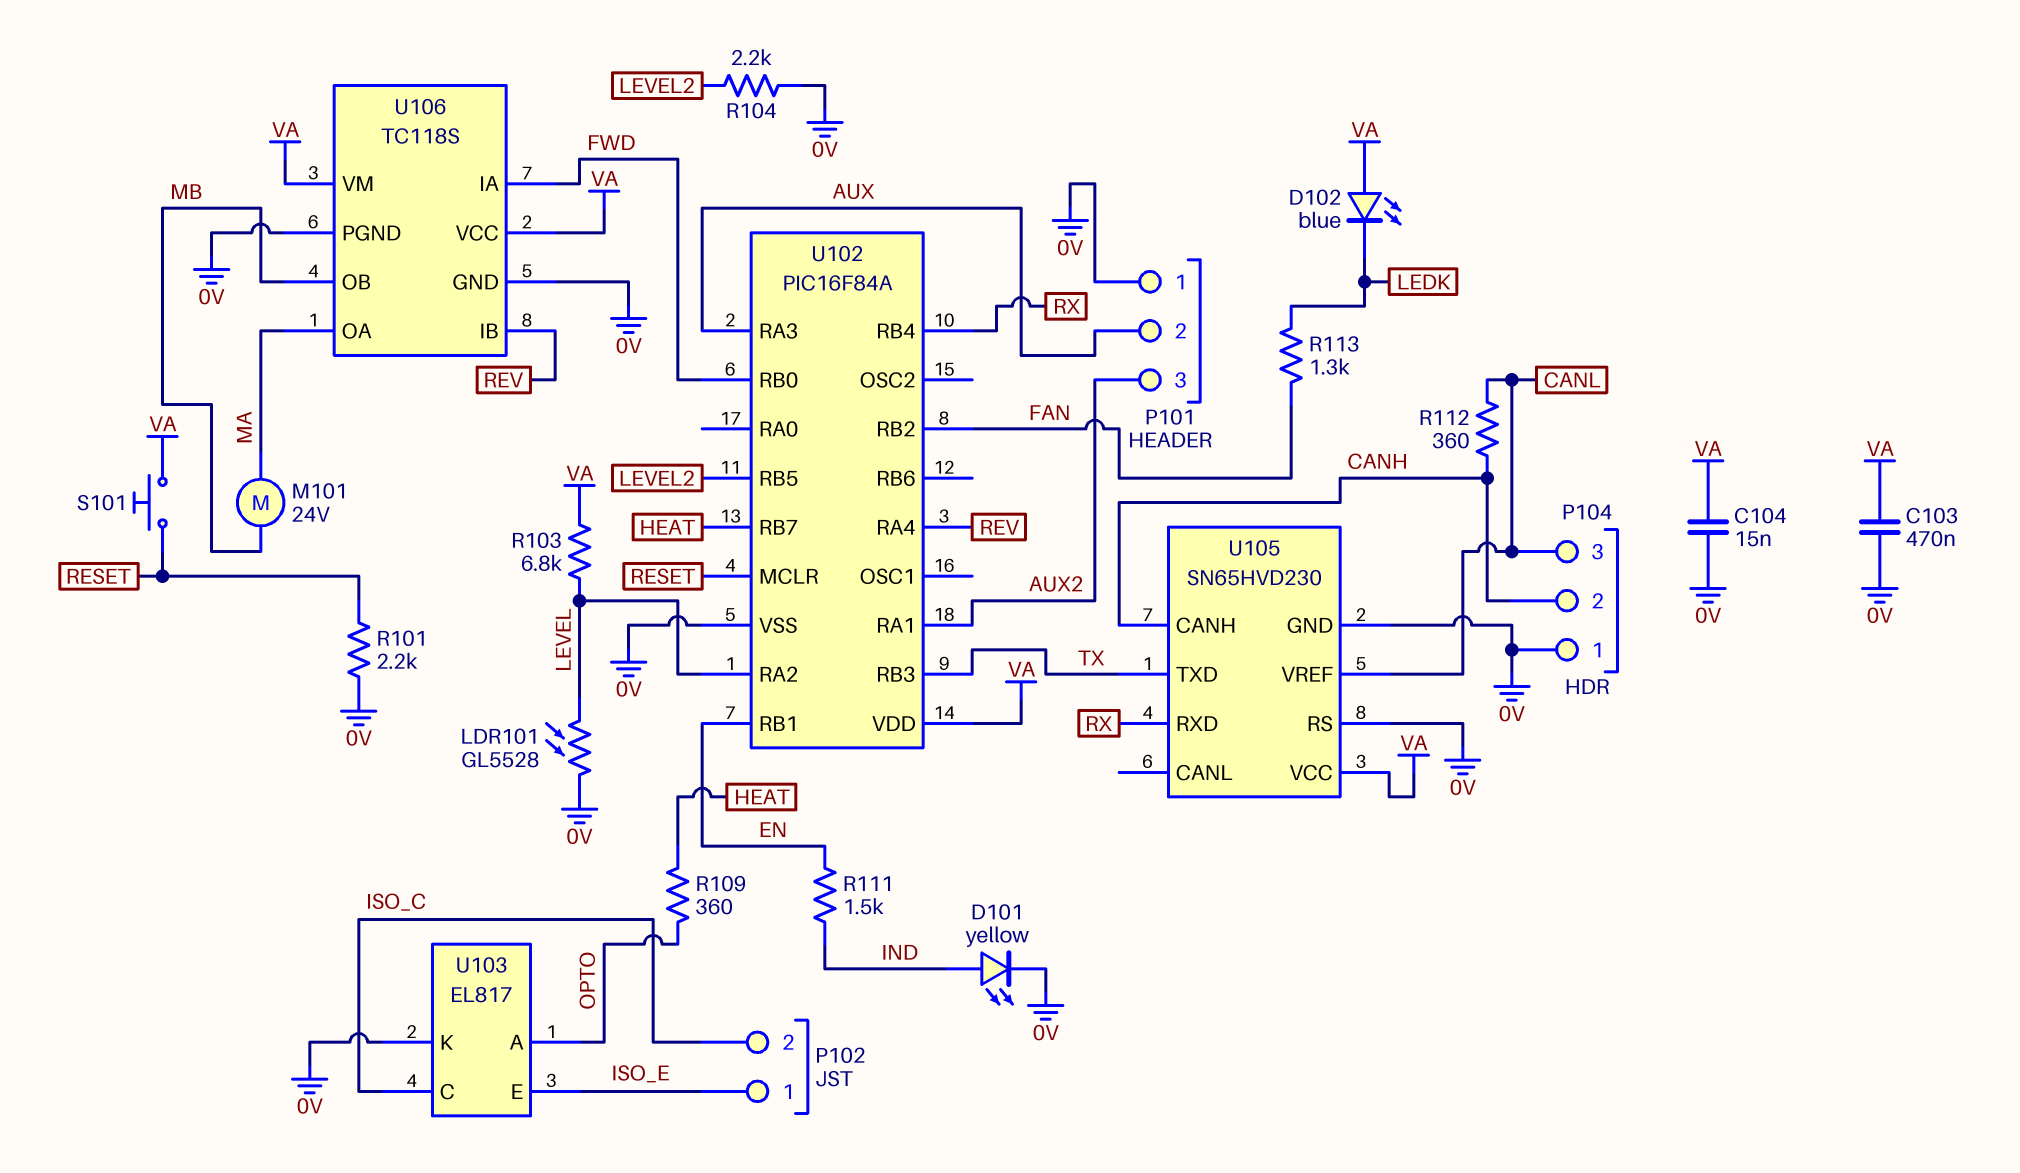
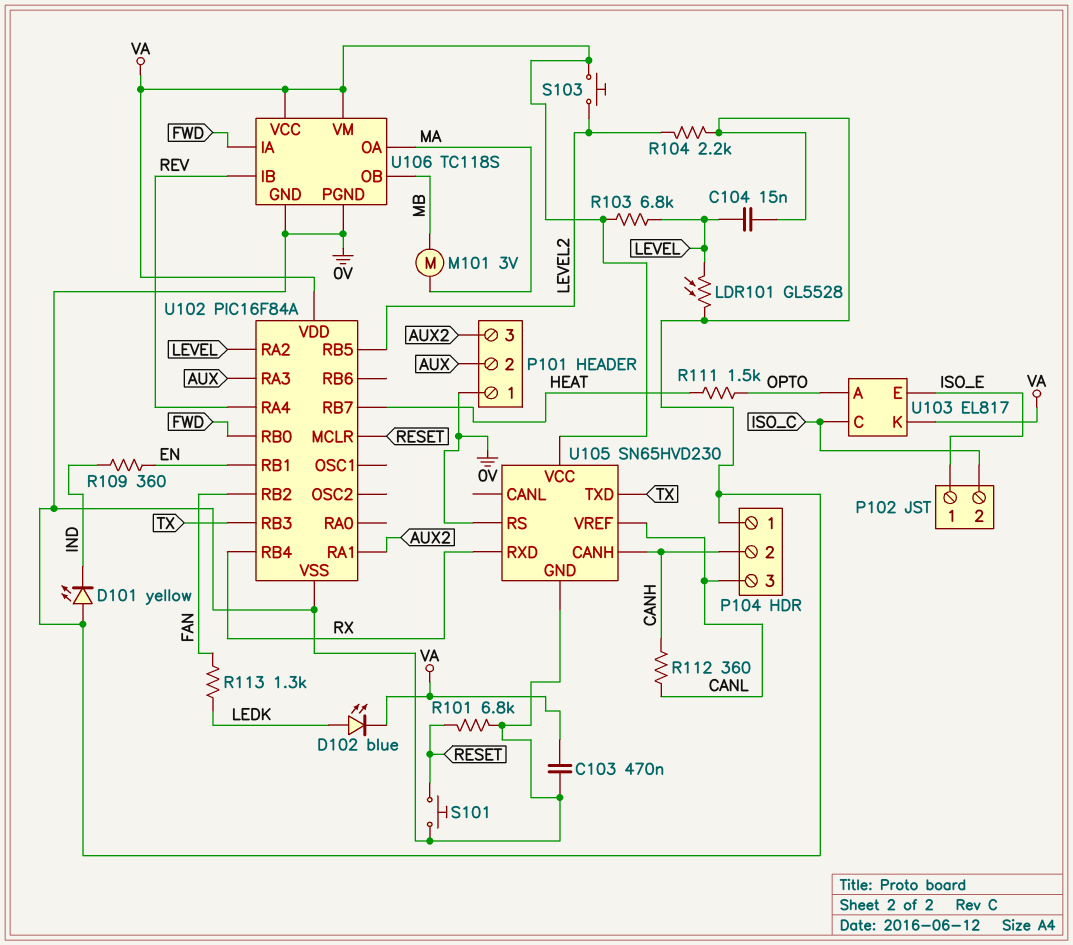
C104: 15nF (0V, VA) -> 15nF (0V, LEVEL)
D101: LED yellow (A IND, K 0V) -> LED yellow (A 0V, K IND)
D102: LED blue (A VA, K LEDK) -> LED blue (A LEDK, K VA)
M101: motor 24V (MA, MB) -> motor 3V (MA, MB)
R101: 2.2k (0V, RESET) -> 6.8k (0V, RESET)
R109: 360 (HEAT, OPTO) -> 360 (EN, IND)
R111: 1.5k (EN, IND) -> 1.5k (HEAT, OPTO)
S101: button (RESET, VA) -> button (0V, RESET)
S103: none -> button (LEVEL2, VA)
U103 pin K: 0V -> VA

